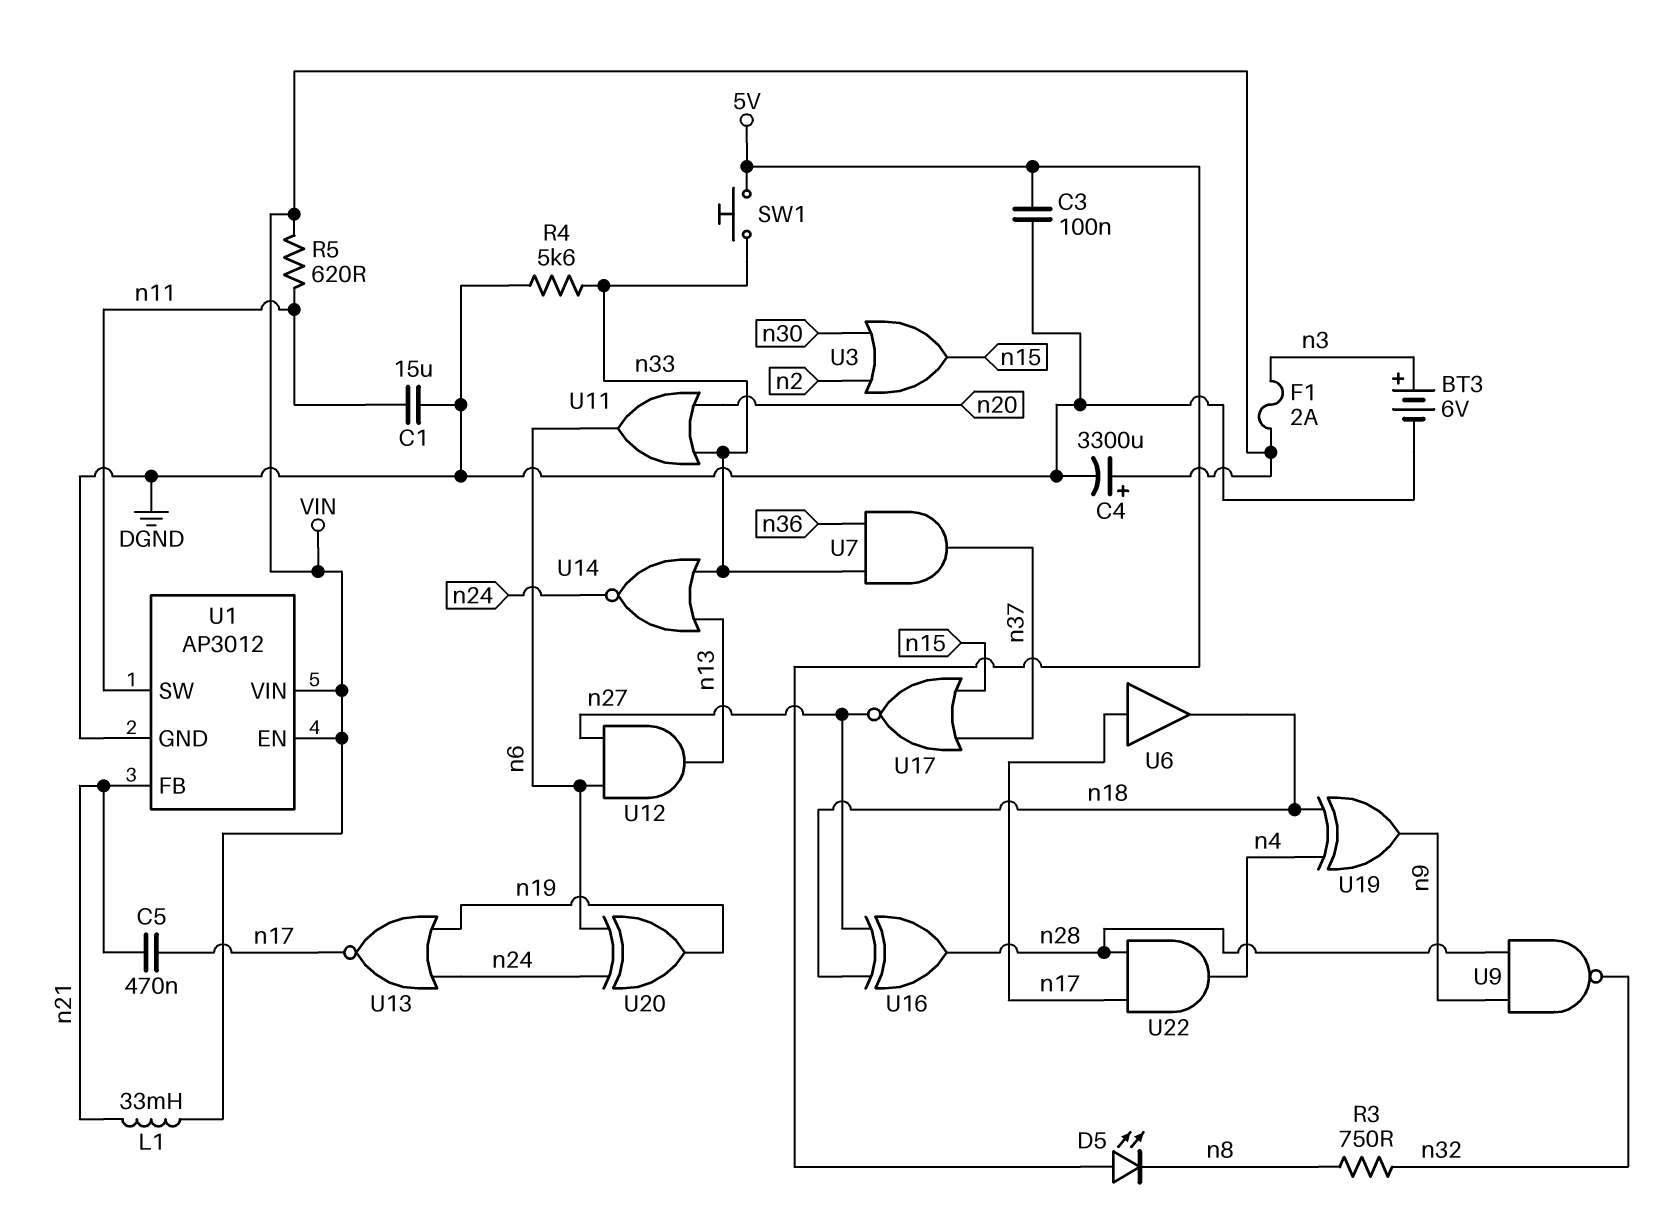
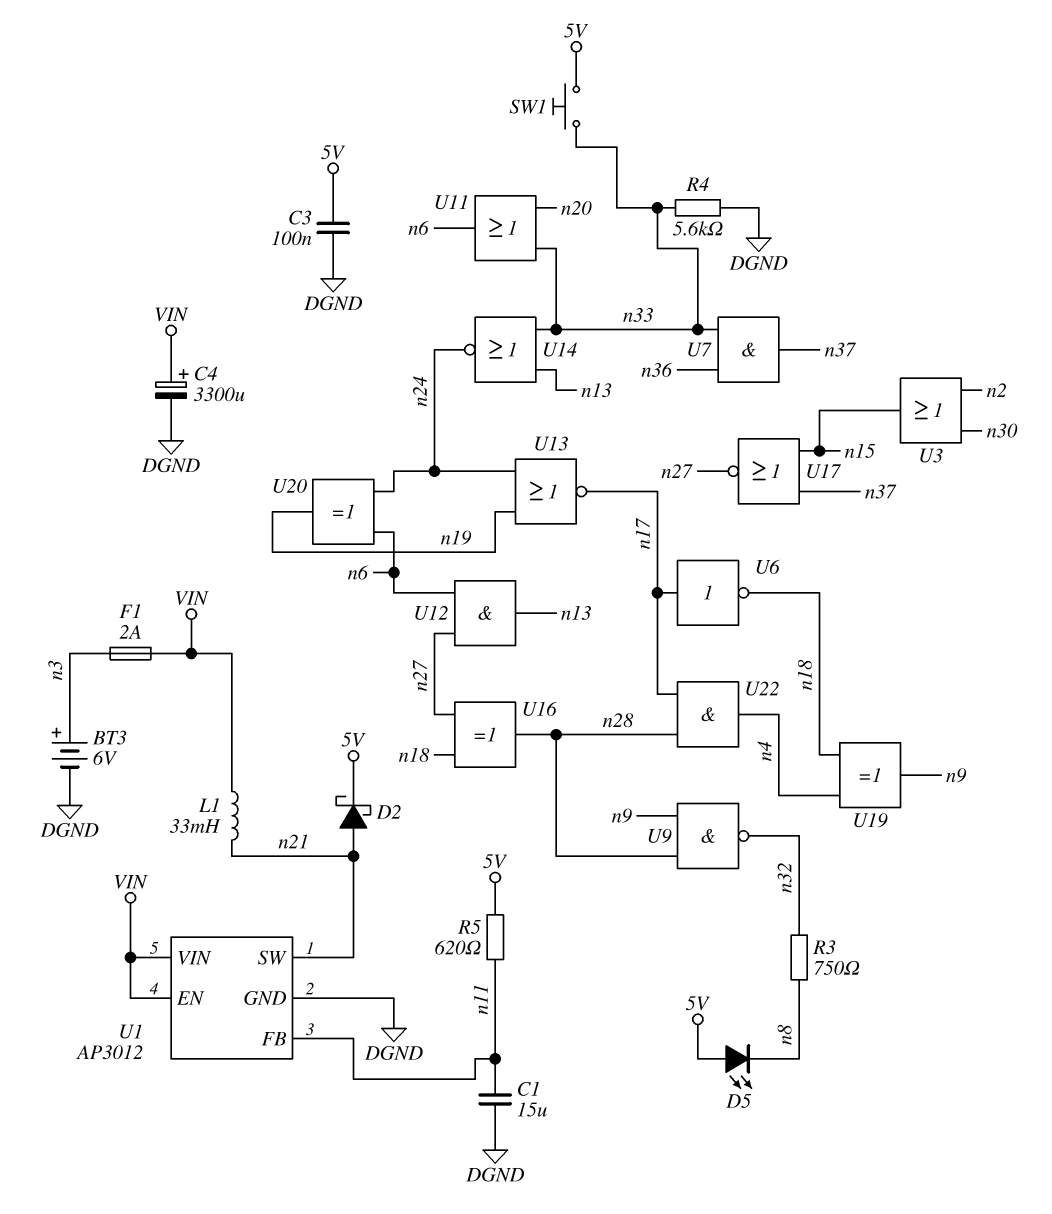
C5: 470nF (n17, n21) -> none
D2: none -> schottky (A n21, K 5V)
R5: 620 (VIN, n11) -> 620 (5V, n11)
U1 pin FB: n21 -> n11
U1 pin SW: n11 -> n21
U6: buffer (in n17, out n18) -> NOT (in n17, out n18)

